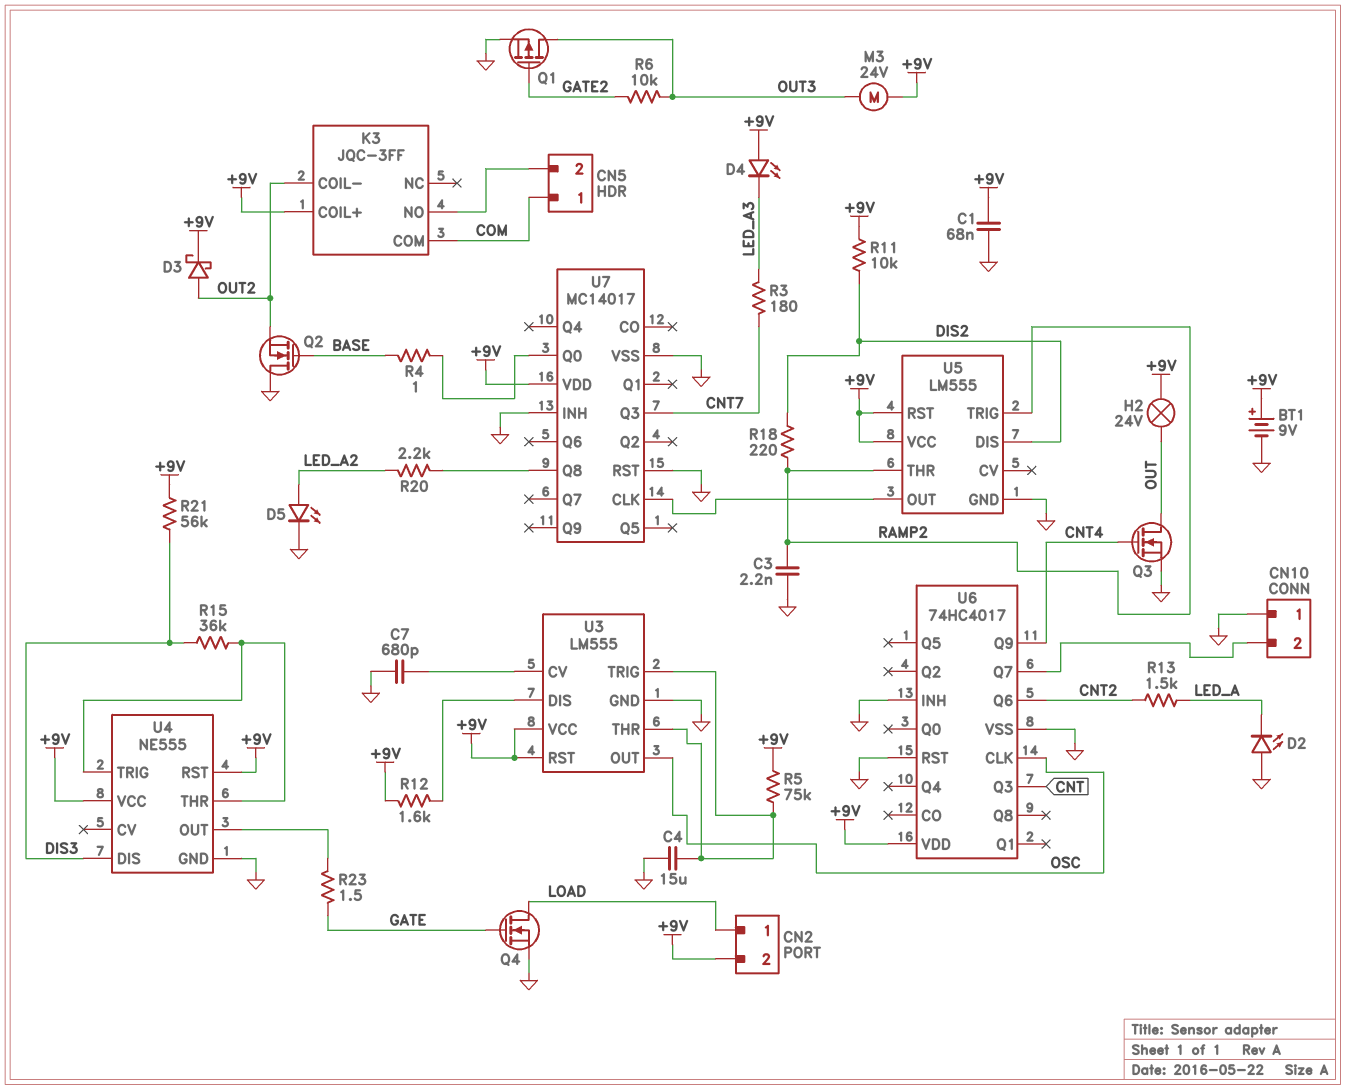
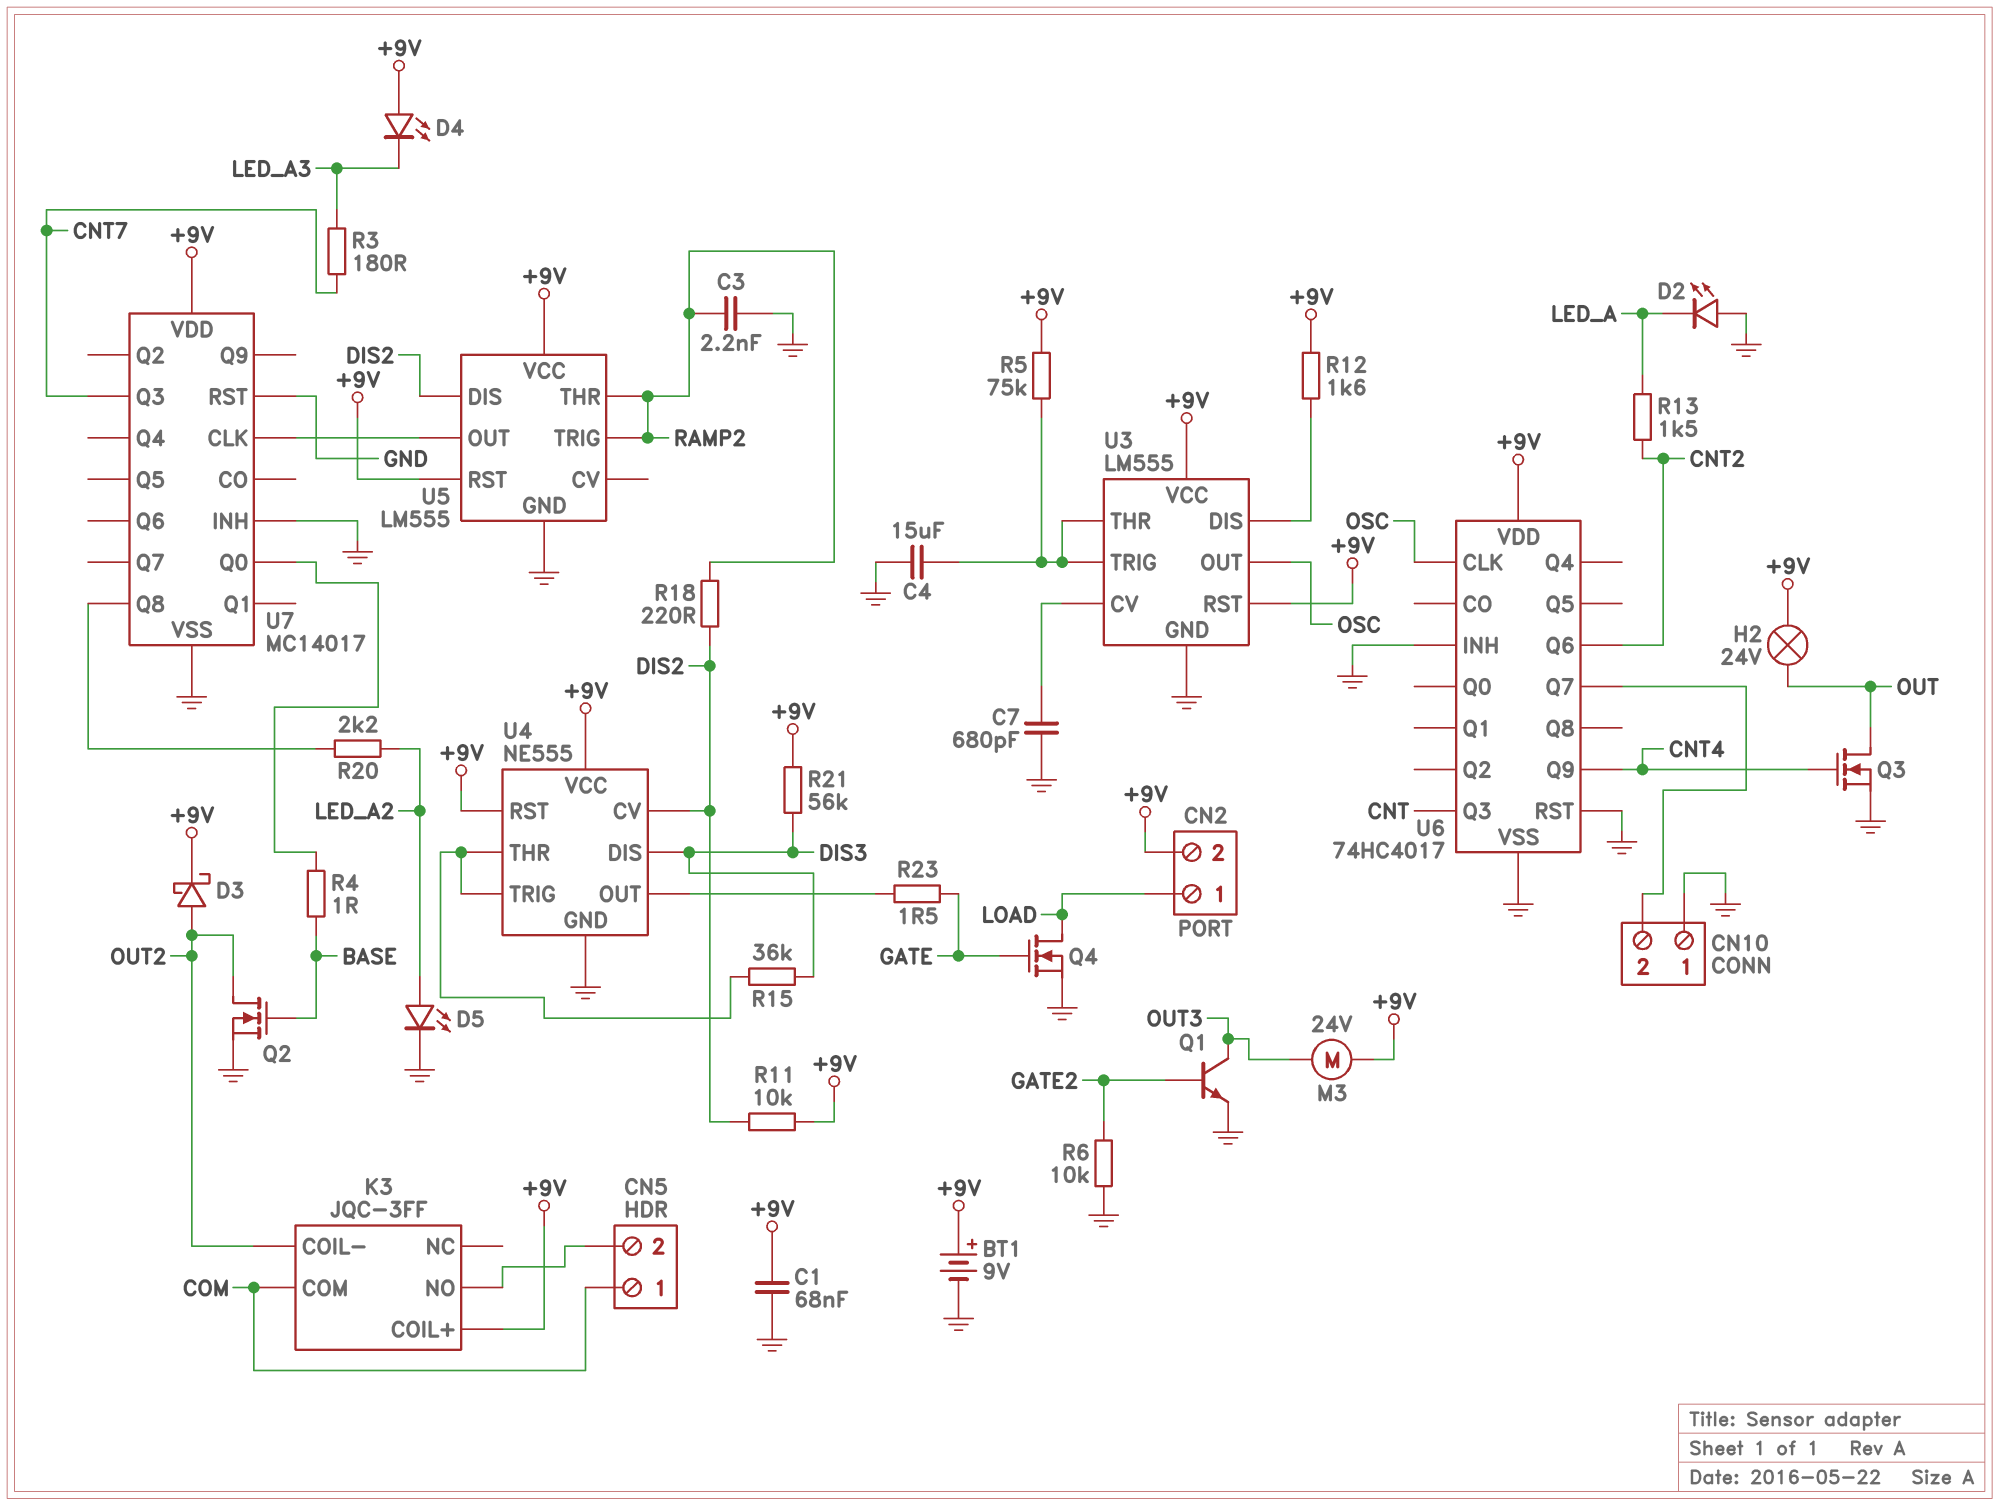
Q1: PMOS (G GATE2, D OUT3, S GND) -> NPN (B GATE2, C OUT3, E GND)
Q2: NMOS (G BASE, D GND, S OUT2) -> NMOS (G BASE, D OUT2, S GND)
R6: 10k (GATE2, OUT3) -> 10k (GATE2, GND)
U4 pin CV: none -> DIS2

